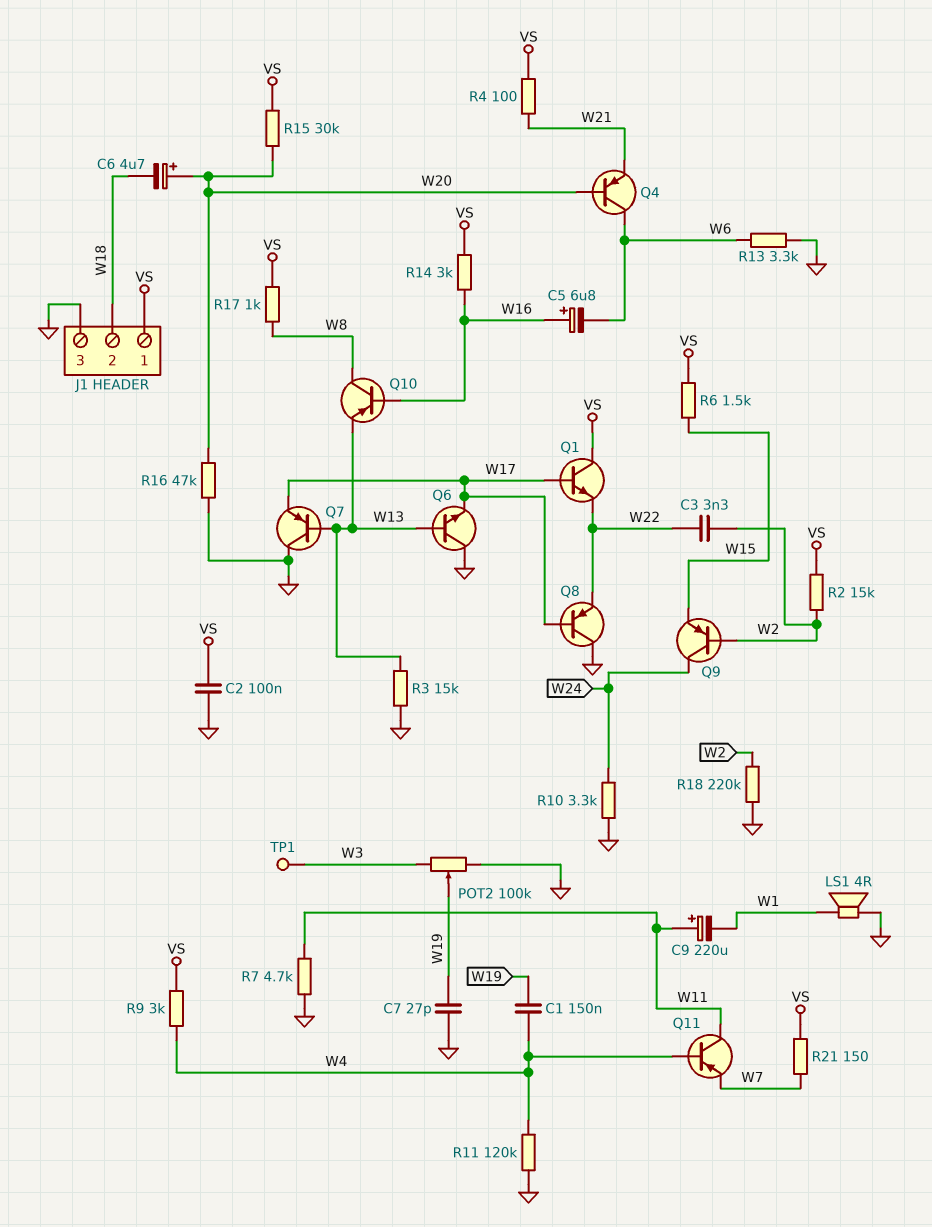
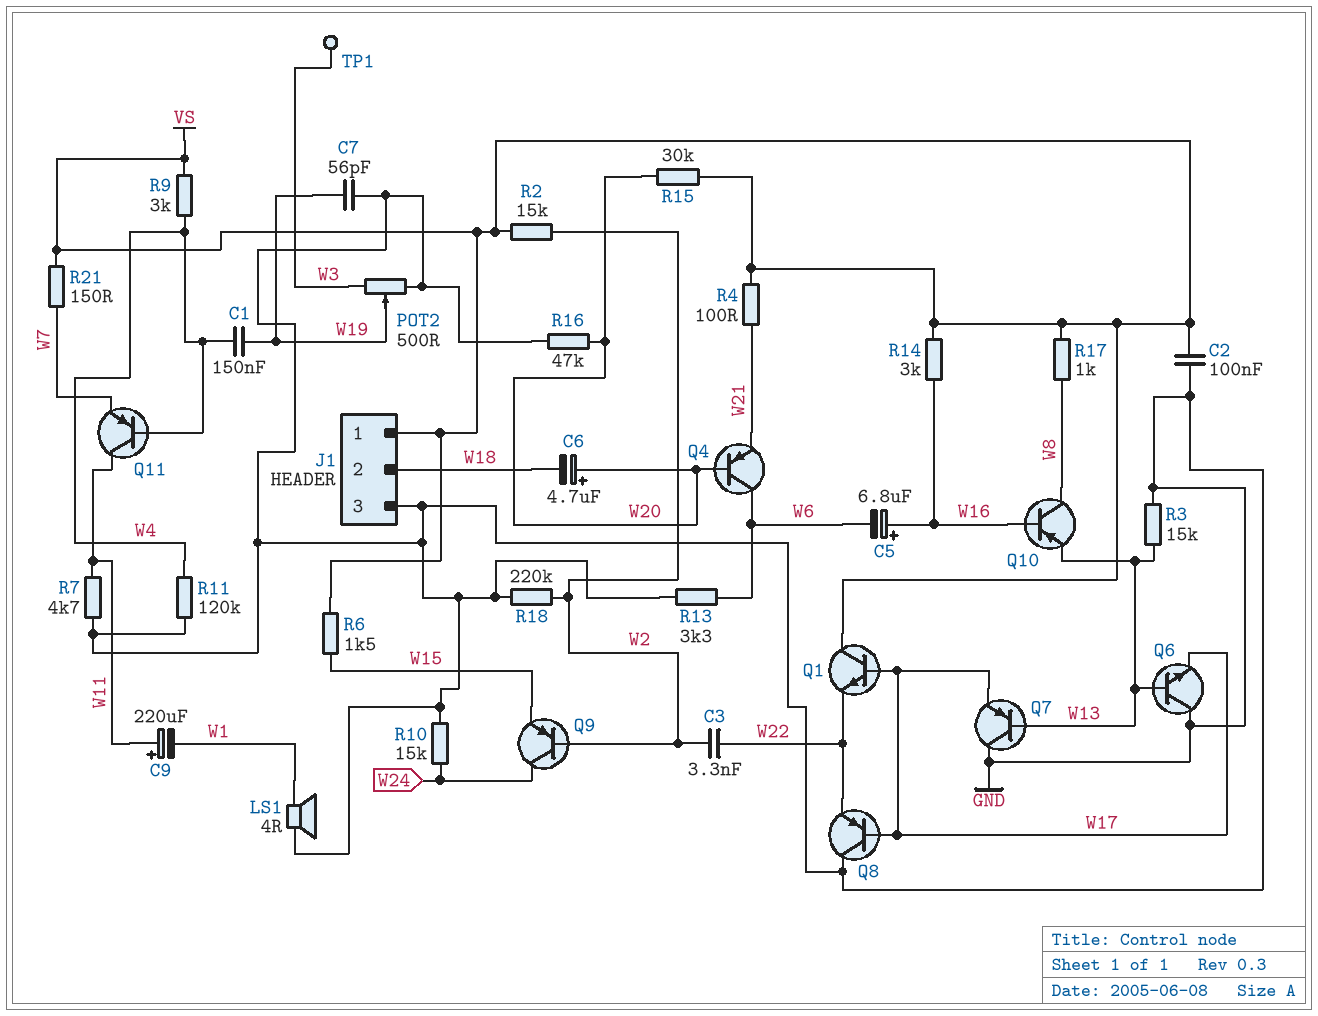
C7: 27pF (GND, W19) -> 56pF (GND, W19)
POT2: 100k (GND, W3, wiper W19) -> 500 (GND, W3, wiper W19)
R10: 3.3k (GND, W24) -> 15k (GND, W24)

